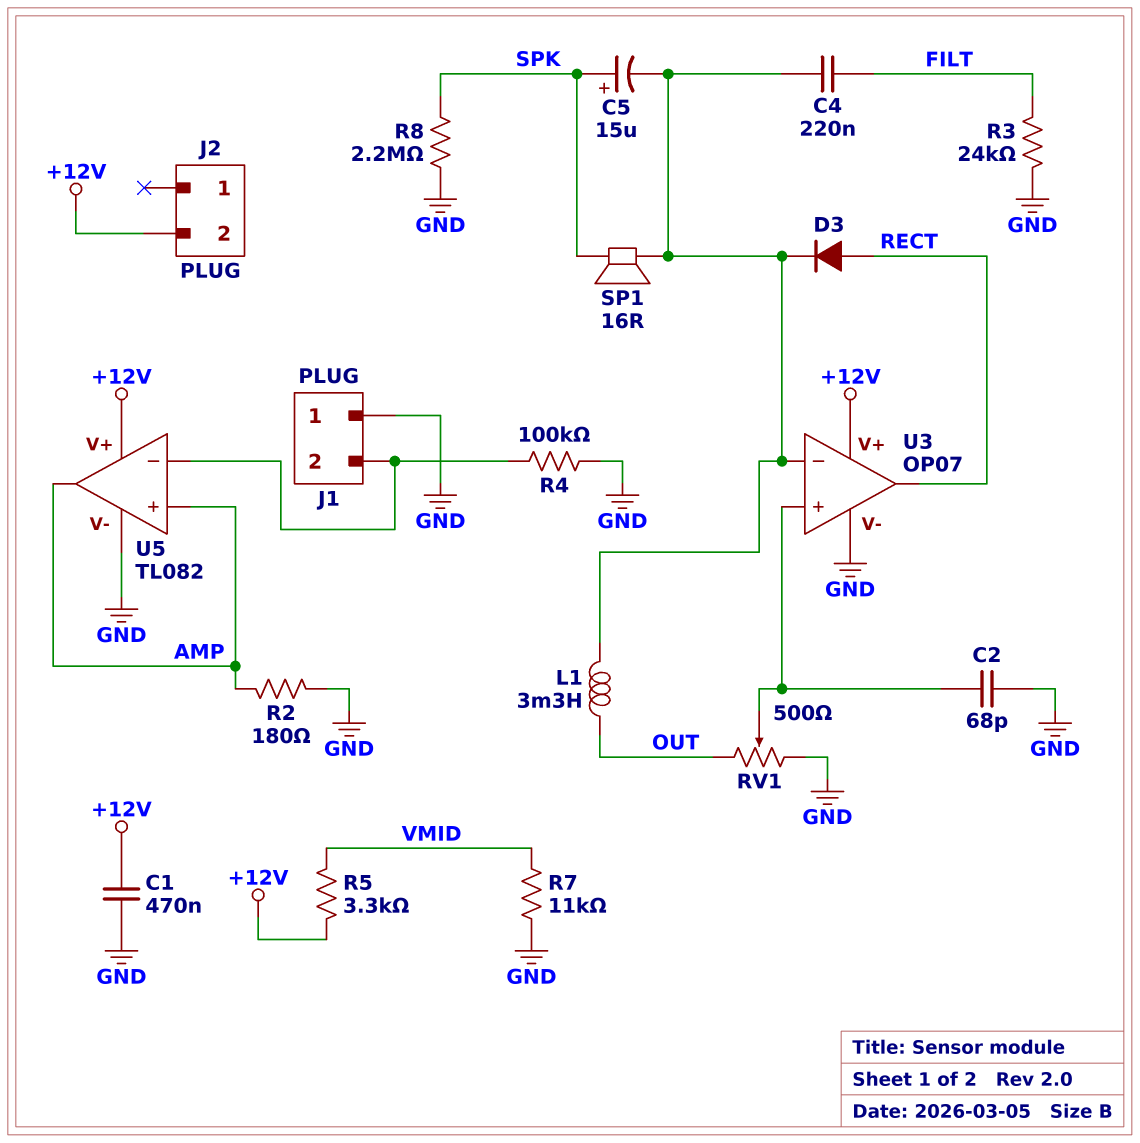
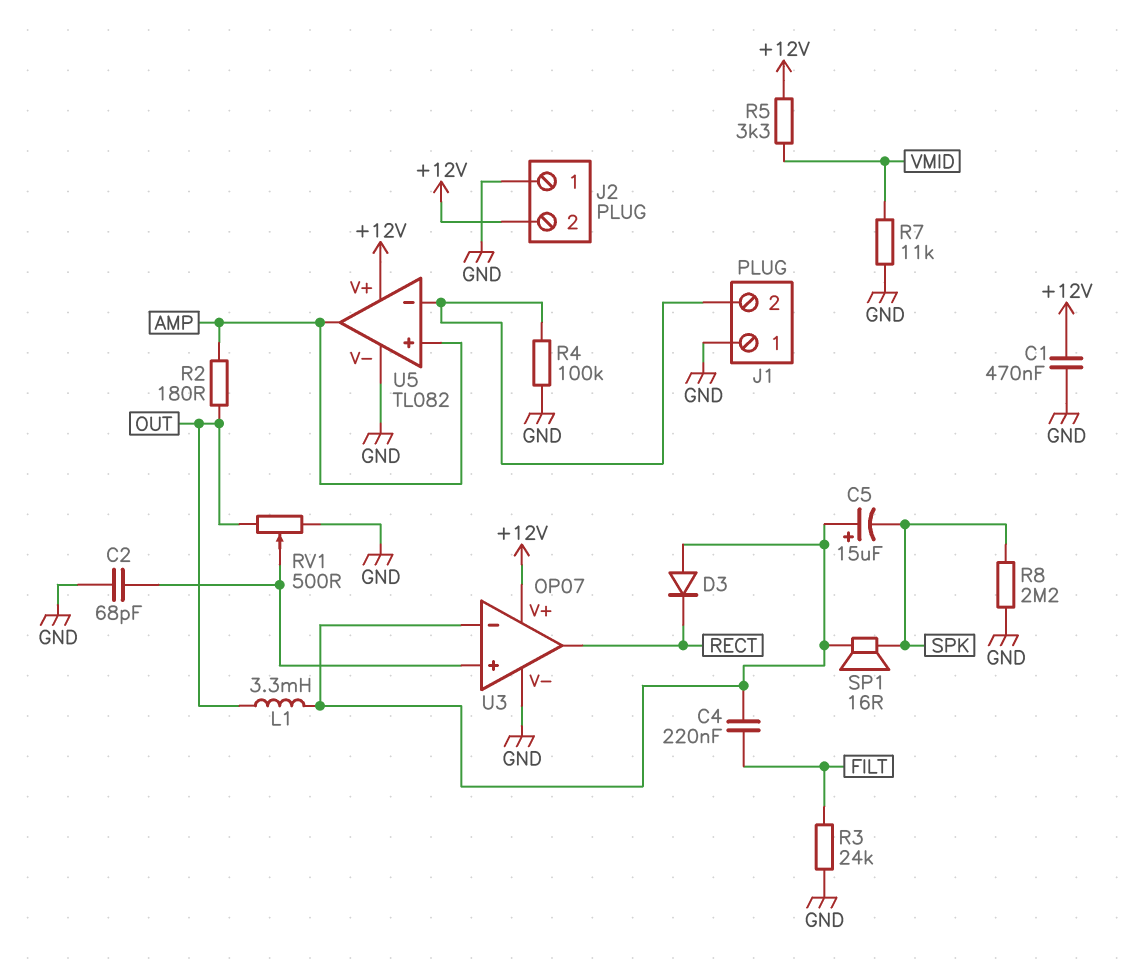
C5: 15uF (plus SPK, minus U3/in-) -> 15uF (plus U3/in-, minus SPK)
D3: diode (A RECT, K U3/in-) -> diode (A U3/in-, K RECT)
J2 pin 1: none -> GND
R2: 180 (AMP, GND) -> 180 (AMP, OUT)

